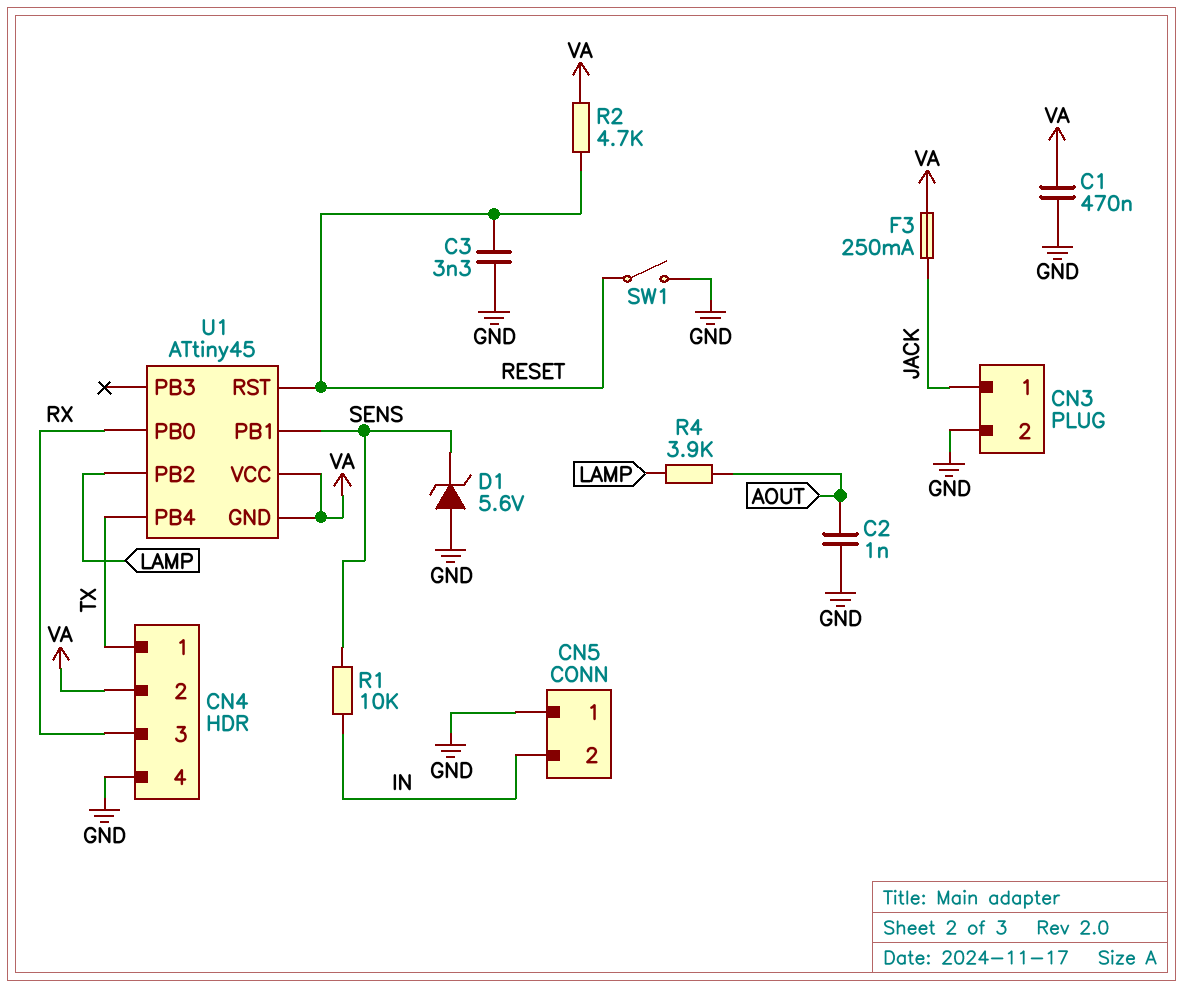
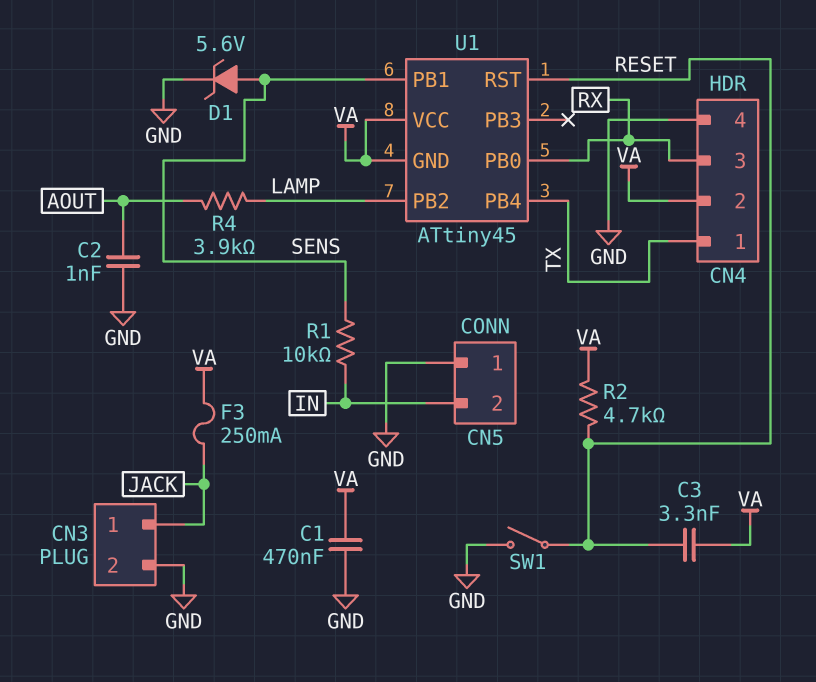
C3: 3.3nF (GND, RESET) -> 3.3nF (RESET, VA)
D1: zener 5.6V (A GND, K SENS) -> zener 5.6V (A SENS, K GND)

